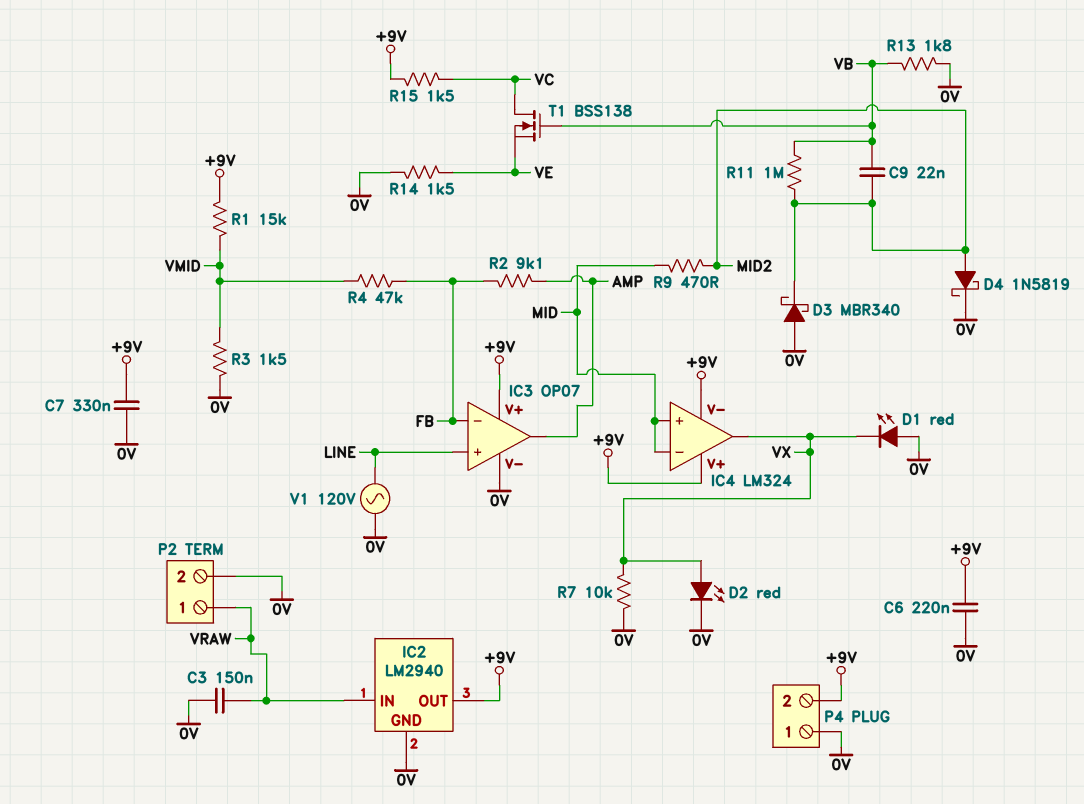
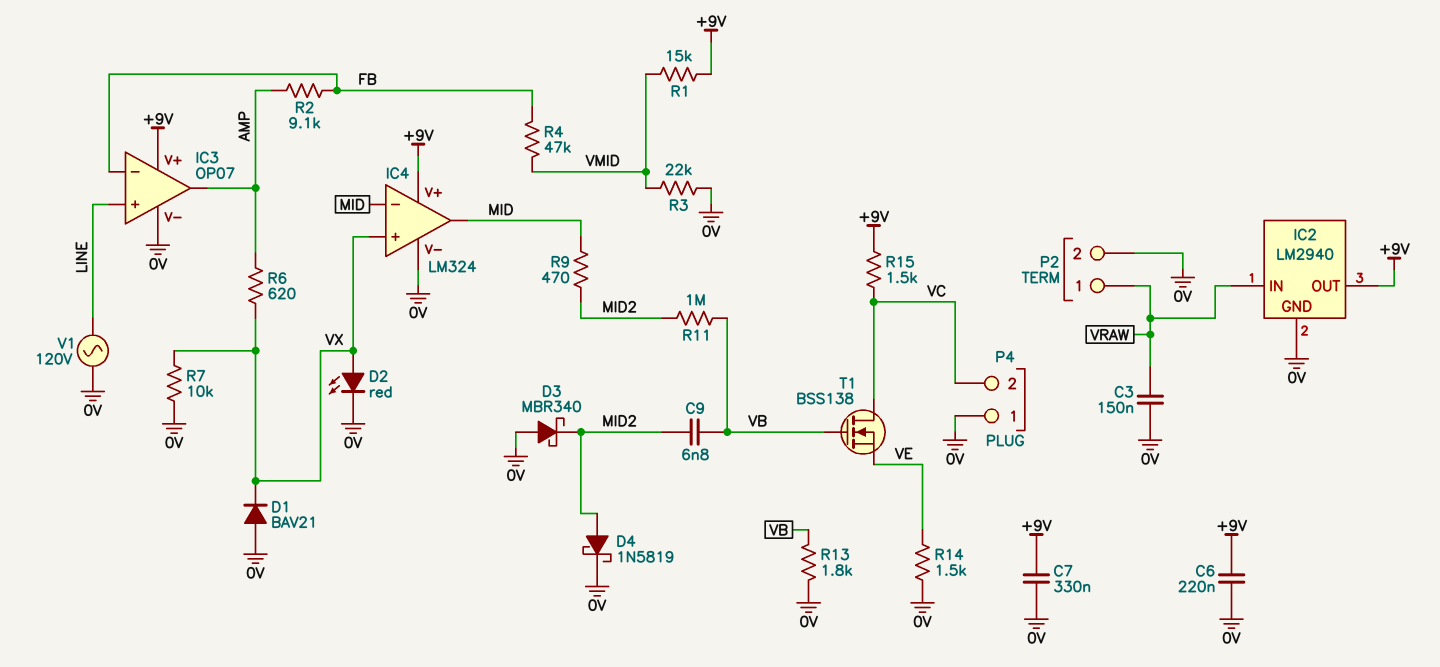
C9: 22nF (MID2, VB) -> 6.8nF (MID2, VB)
D1: LED red (A 0V, K VX) -> diode BAV21 (A 0V, K VX)
IC4 pin V-: +9V -> 0V
IC4 pin in+: MID -> VX
IC4 pin out: VX -> MID
P4 pin 2: +9V -> VC
R3: 1.5k (0V, VMID) -> 22k (0V, VMID)
R6: none -> 620 (AMP, VX)

